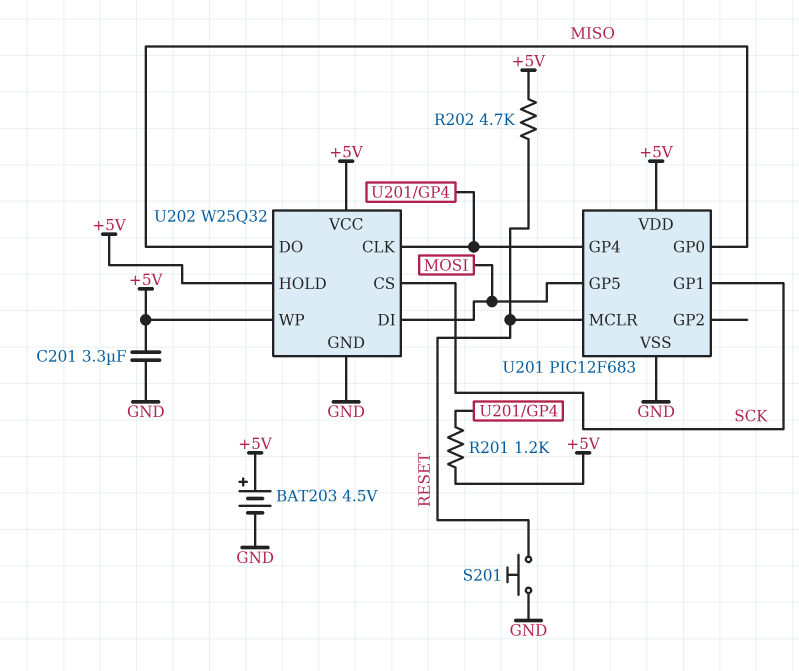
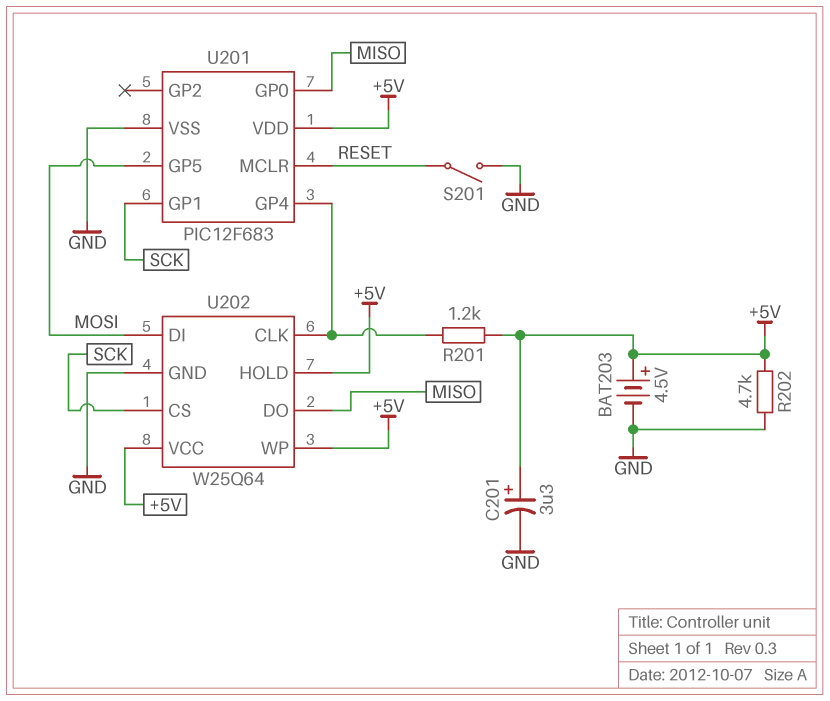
C201: 3.3uF (+5V, GND) -> 3.3uF (plus +5V, minus GND)
R202: 4.7k (+5V, RESET) -> 4.7k (+5V, GND)
S201: button (GND, RESET) -> switch (GND, RESET)
U202: W25Q32 -> W25Q64

